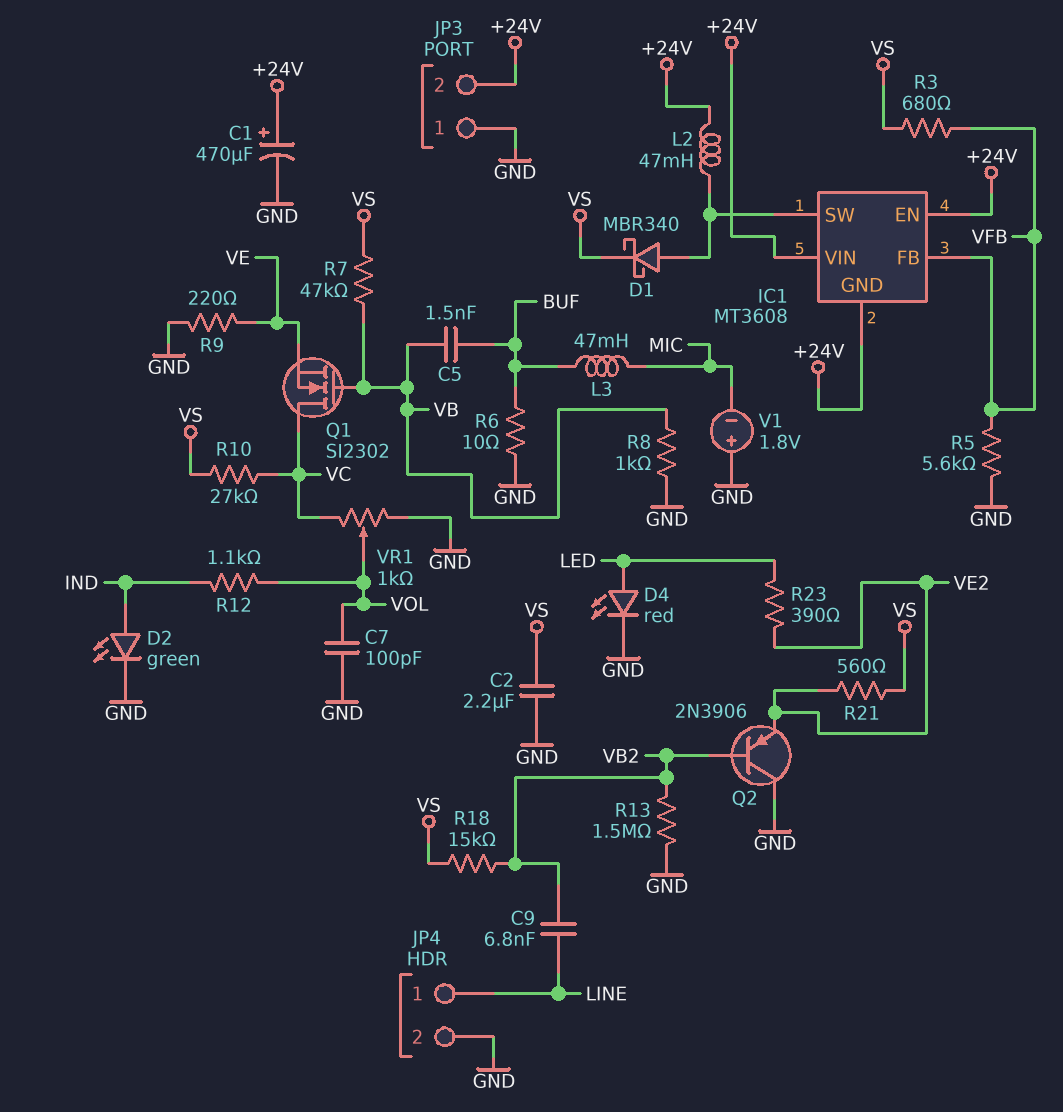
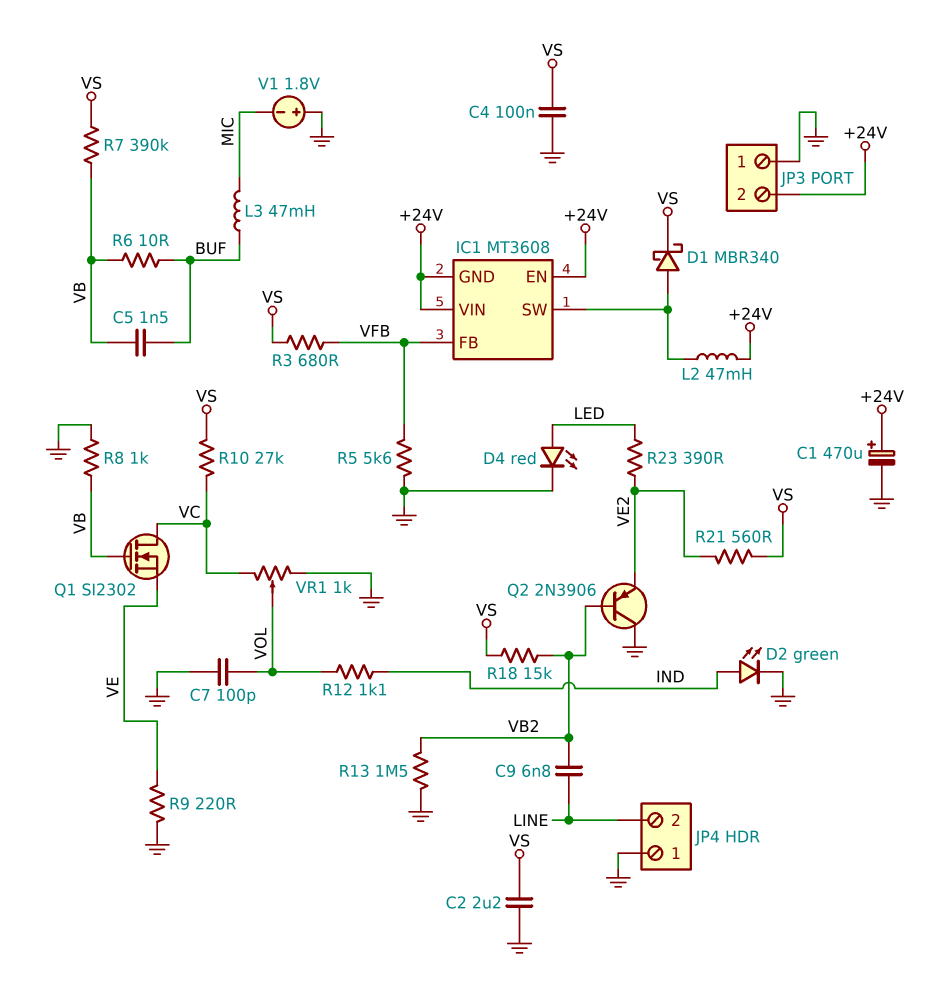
C4: none -> 100nF (GND, VS)
JP4 pin 1: LINE -> GND
JP4 pin 2: GND -> LINE
R6: 10 (BUF, GND) -> 10 (BUF, VB)
R7: 47k (VB, VS) -> 390k (VB, VS)

